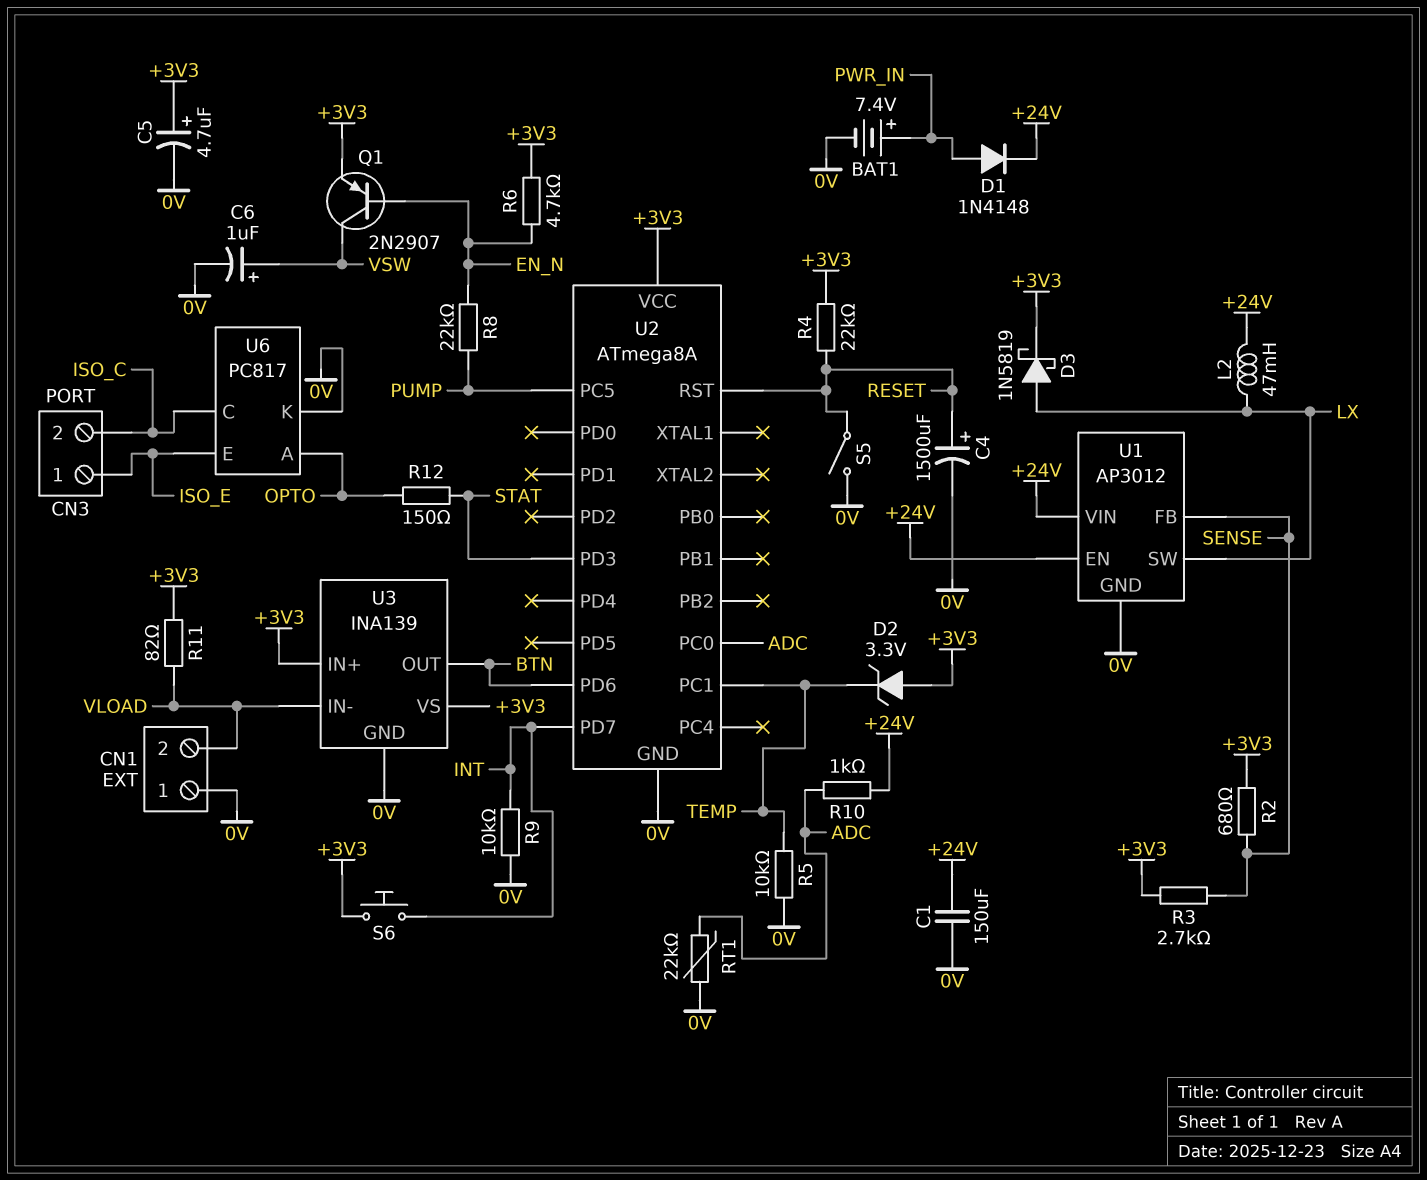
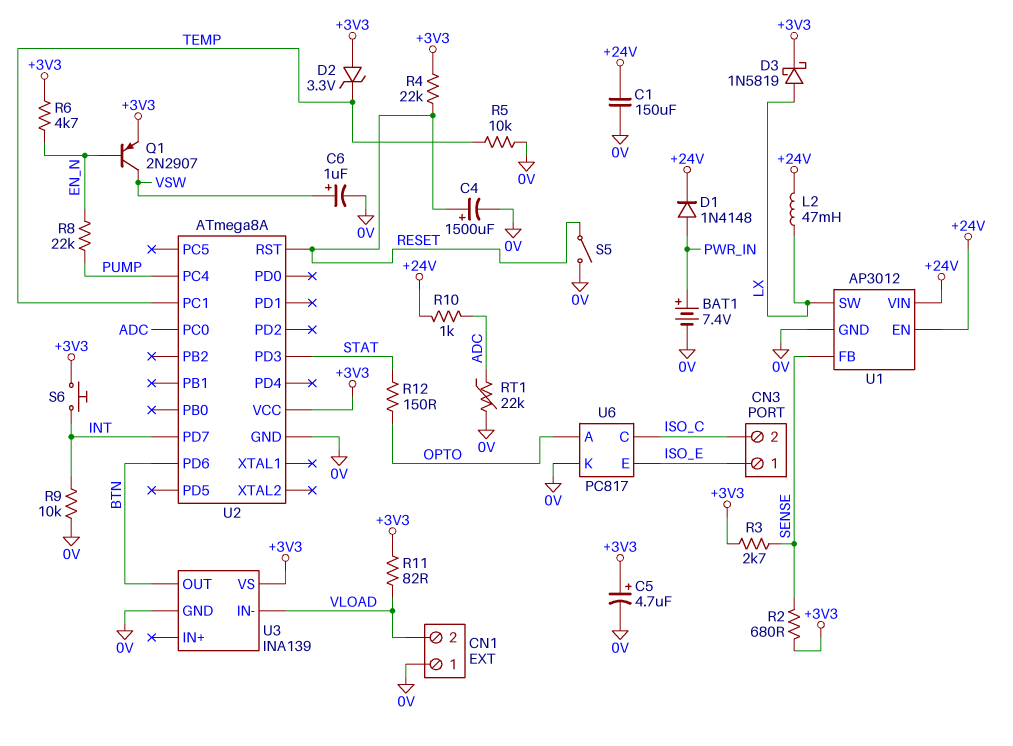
U2 pin PC4: none -> PUMP
U2 pin PC5: PUMP -> none
U3 pin IN+: +3V3 -> none

